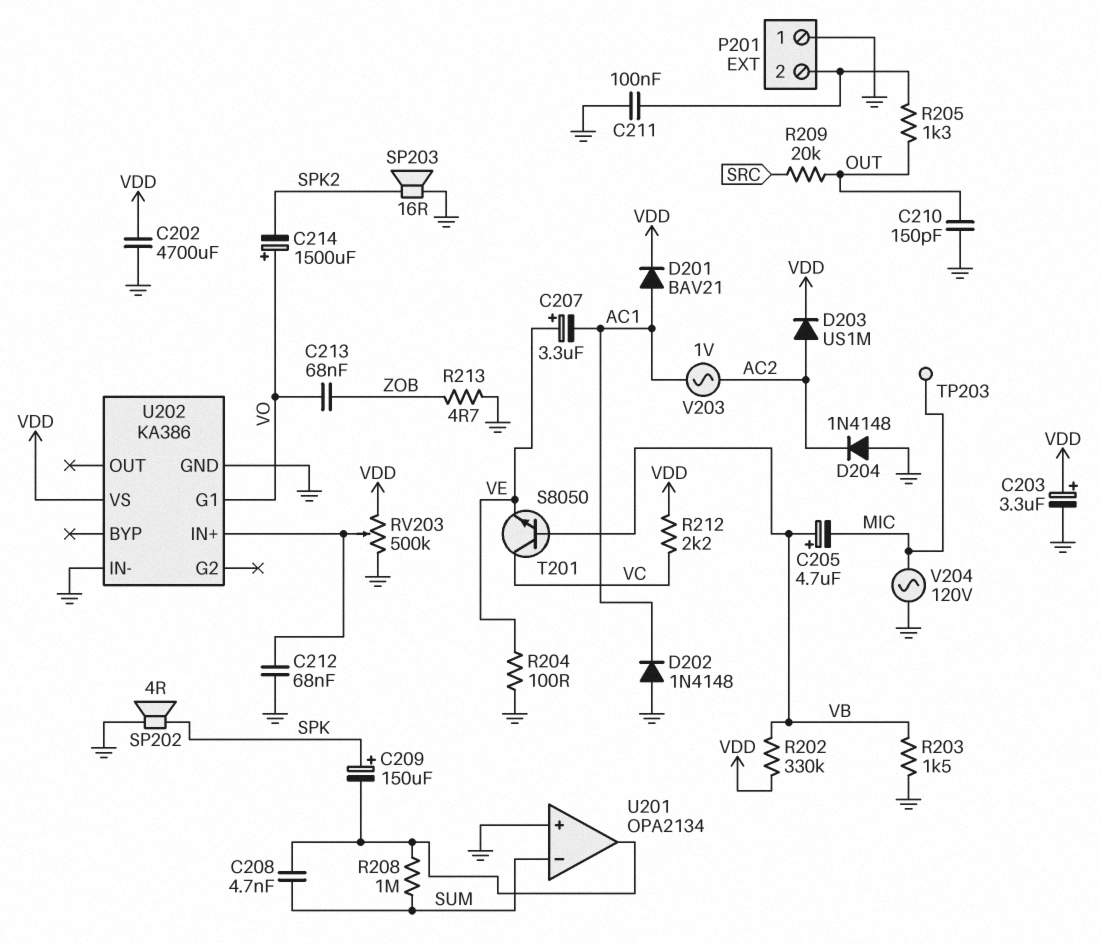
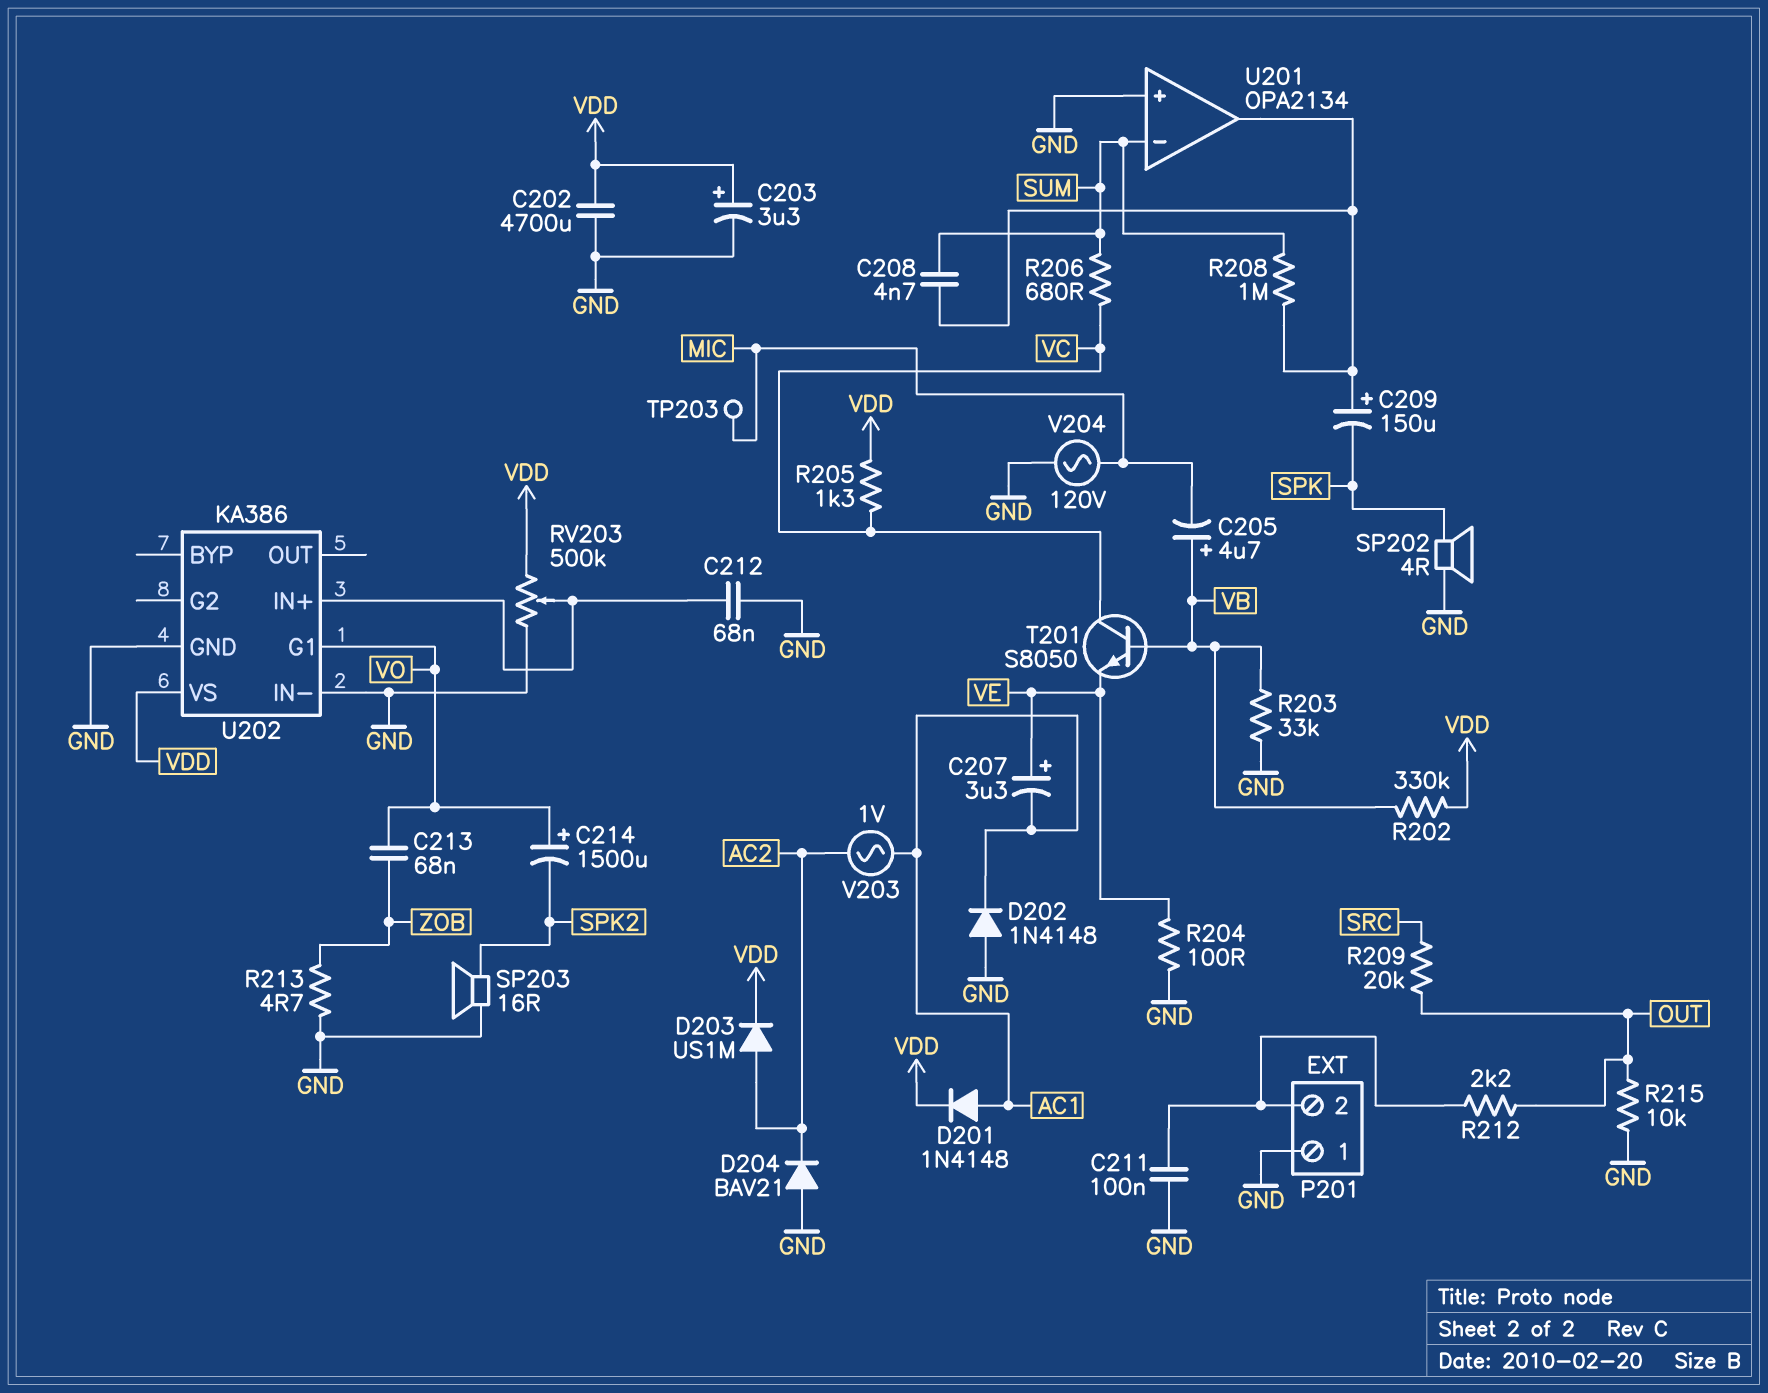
C209: 150uF (plus SPK, minus U201/out) -> 150uF (plus U201/out, minus SPK)
C210: 150pF (GND, OUT) -> none
D201: diode BAV21 (A AC1, K VDD) -> diode 1N4148 (A AC1, K VDD)
D204: diode 1N4148 (A GND, K AC2) -> diode BAV21 (A GND, K AC2)
R203: 1.5k (GND, VB) -> 33k (GND, VB)
R205: 1.3k (OUT, P201/2) -> 1.3k (VC, VDD)
R206: none -> 680 (SUM, VC)
R212: 2.2k (VC, VDD) -> 2.2k (OUT, P201/2)
R215: none -> 10k (GND, OUT)

